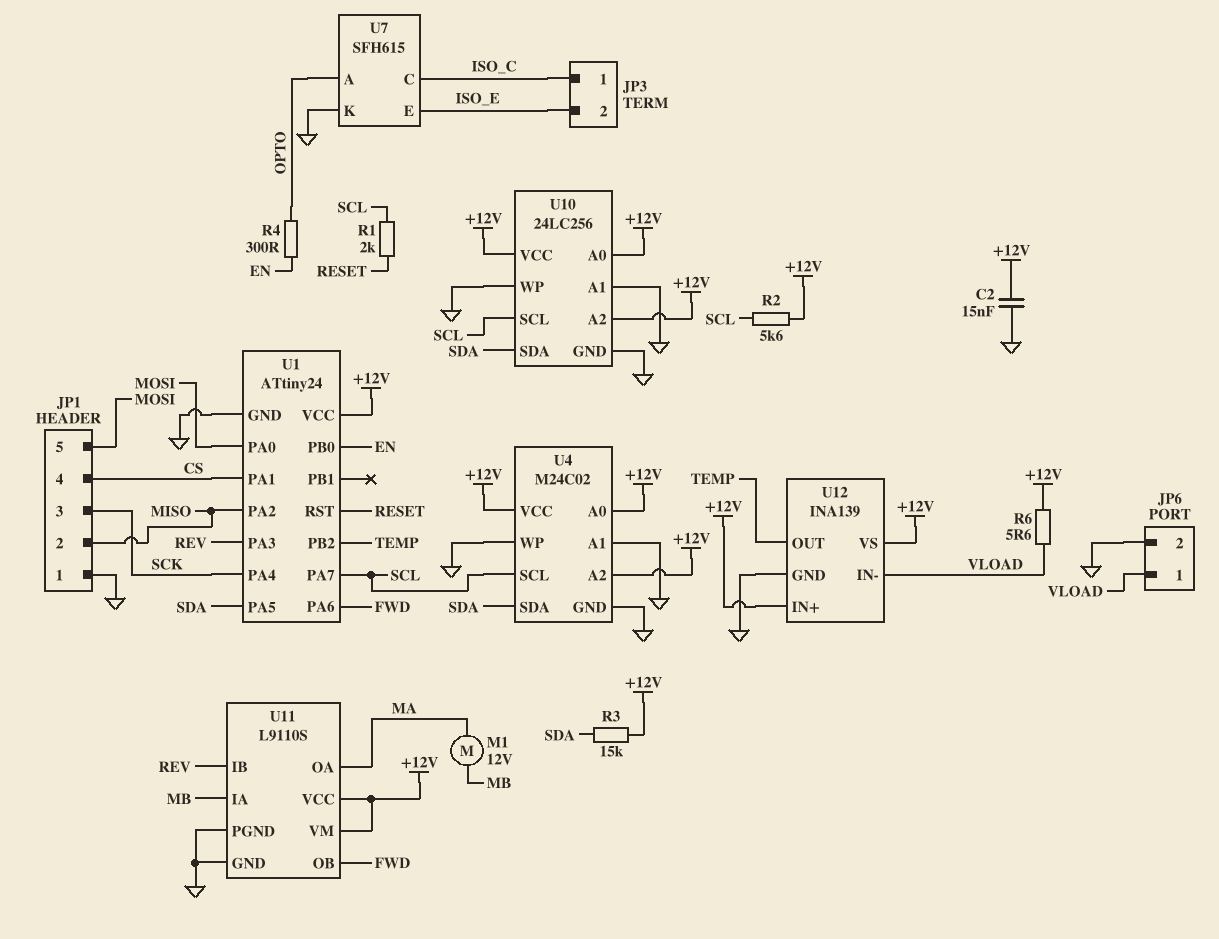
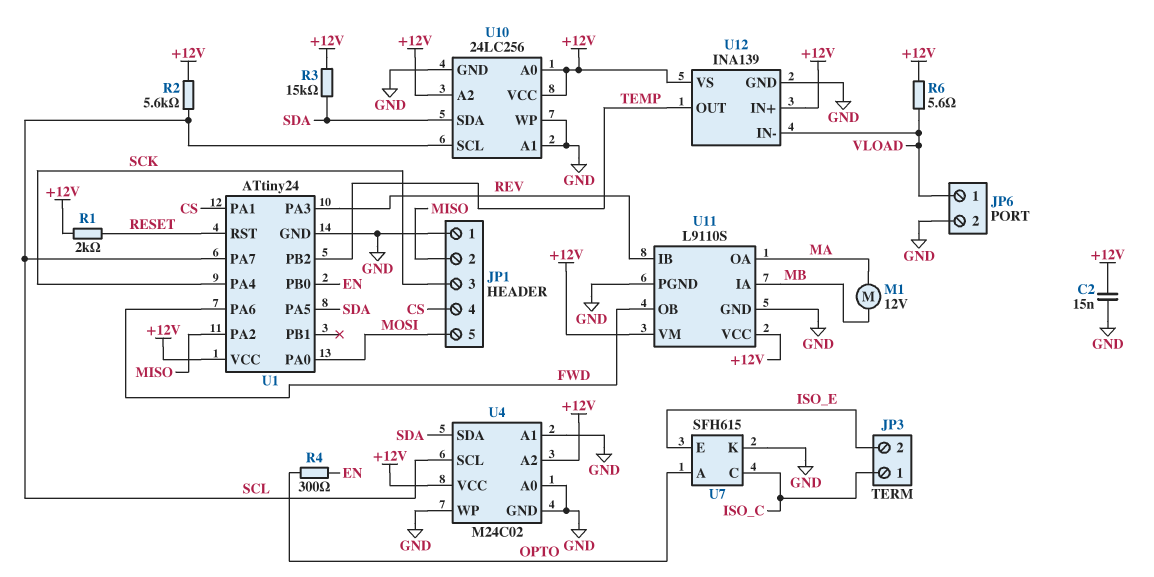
R1: 2k (RESET, SCL) -> 2k (+12V, RESET)
U4 pin A0: +12V -> GND

